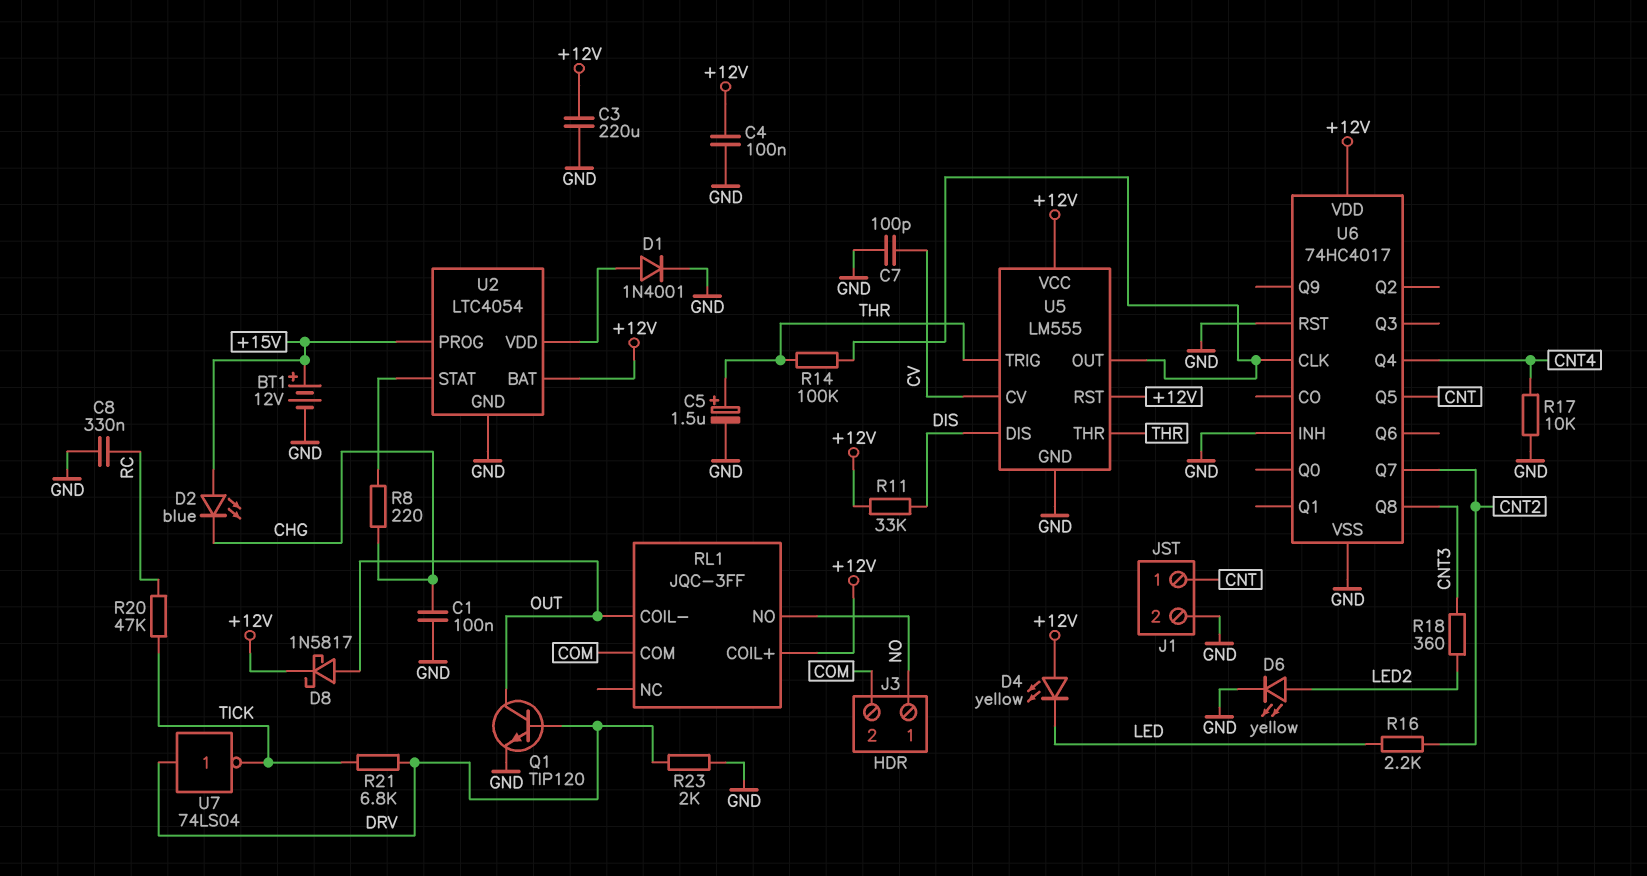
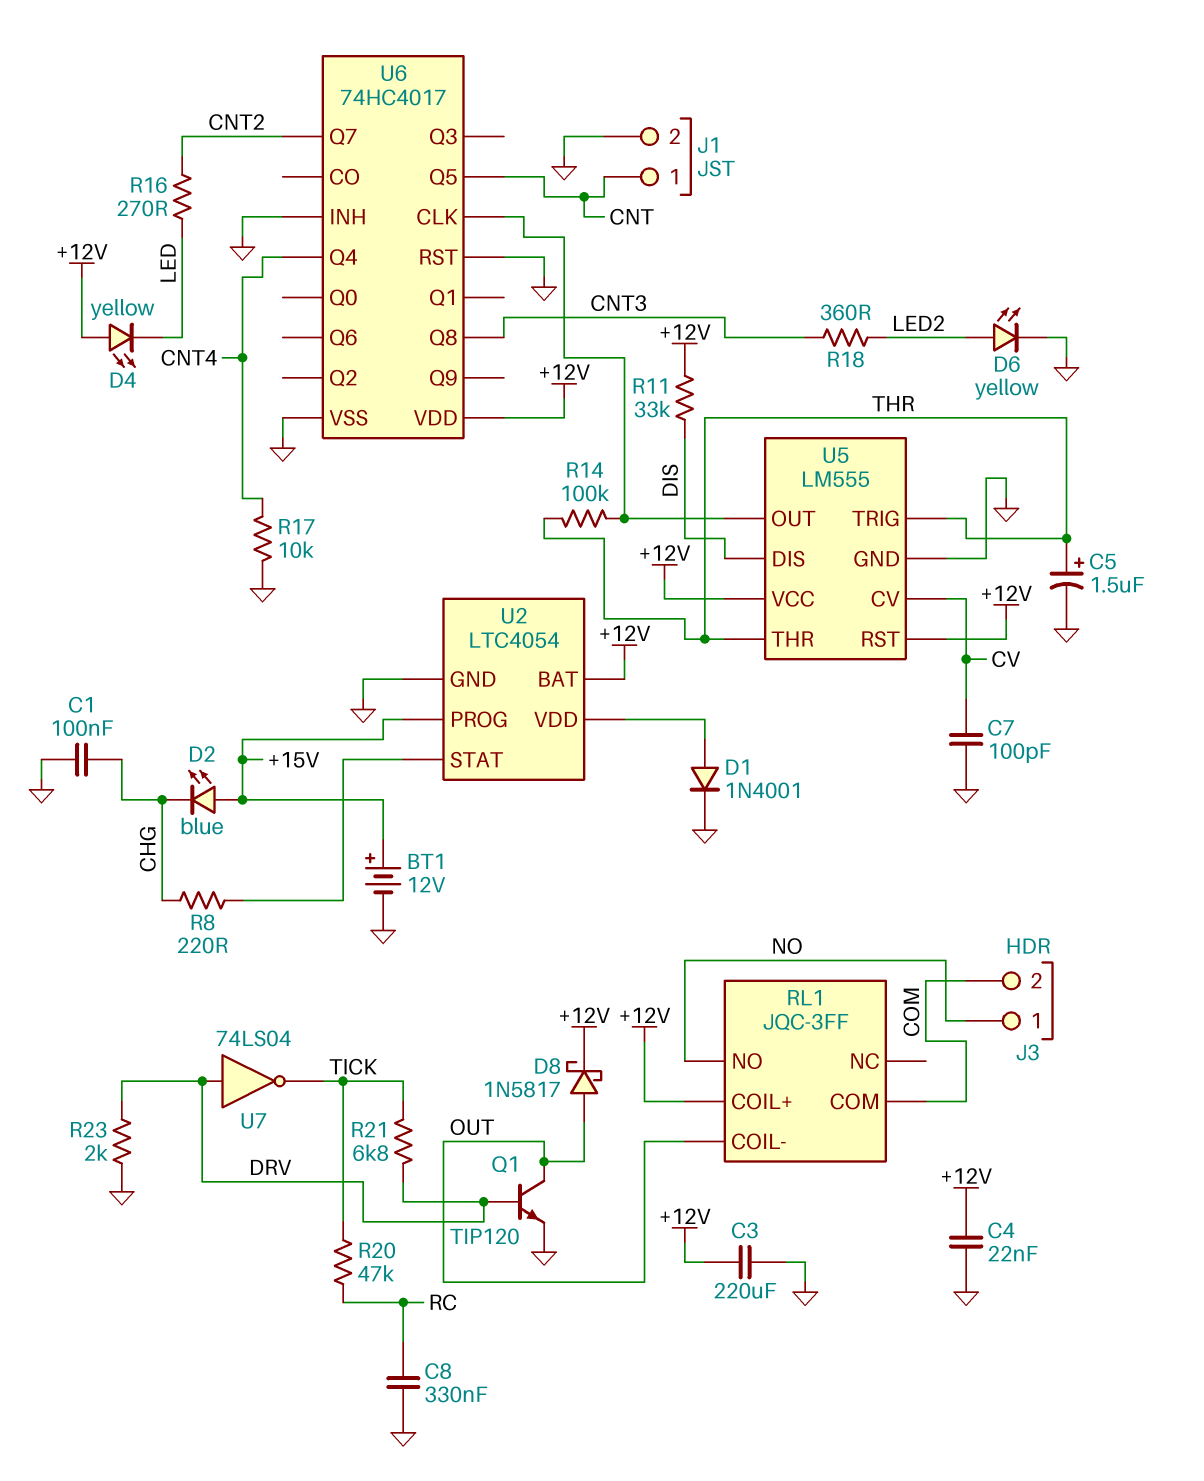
C4: 100nF (+12V, GND) -> 22nF (+12V, GND)
R16: 2.2k (CNT2, LED) -> 270 (CNT2, LED)

